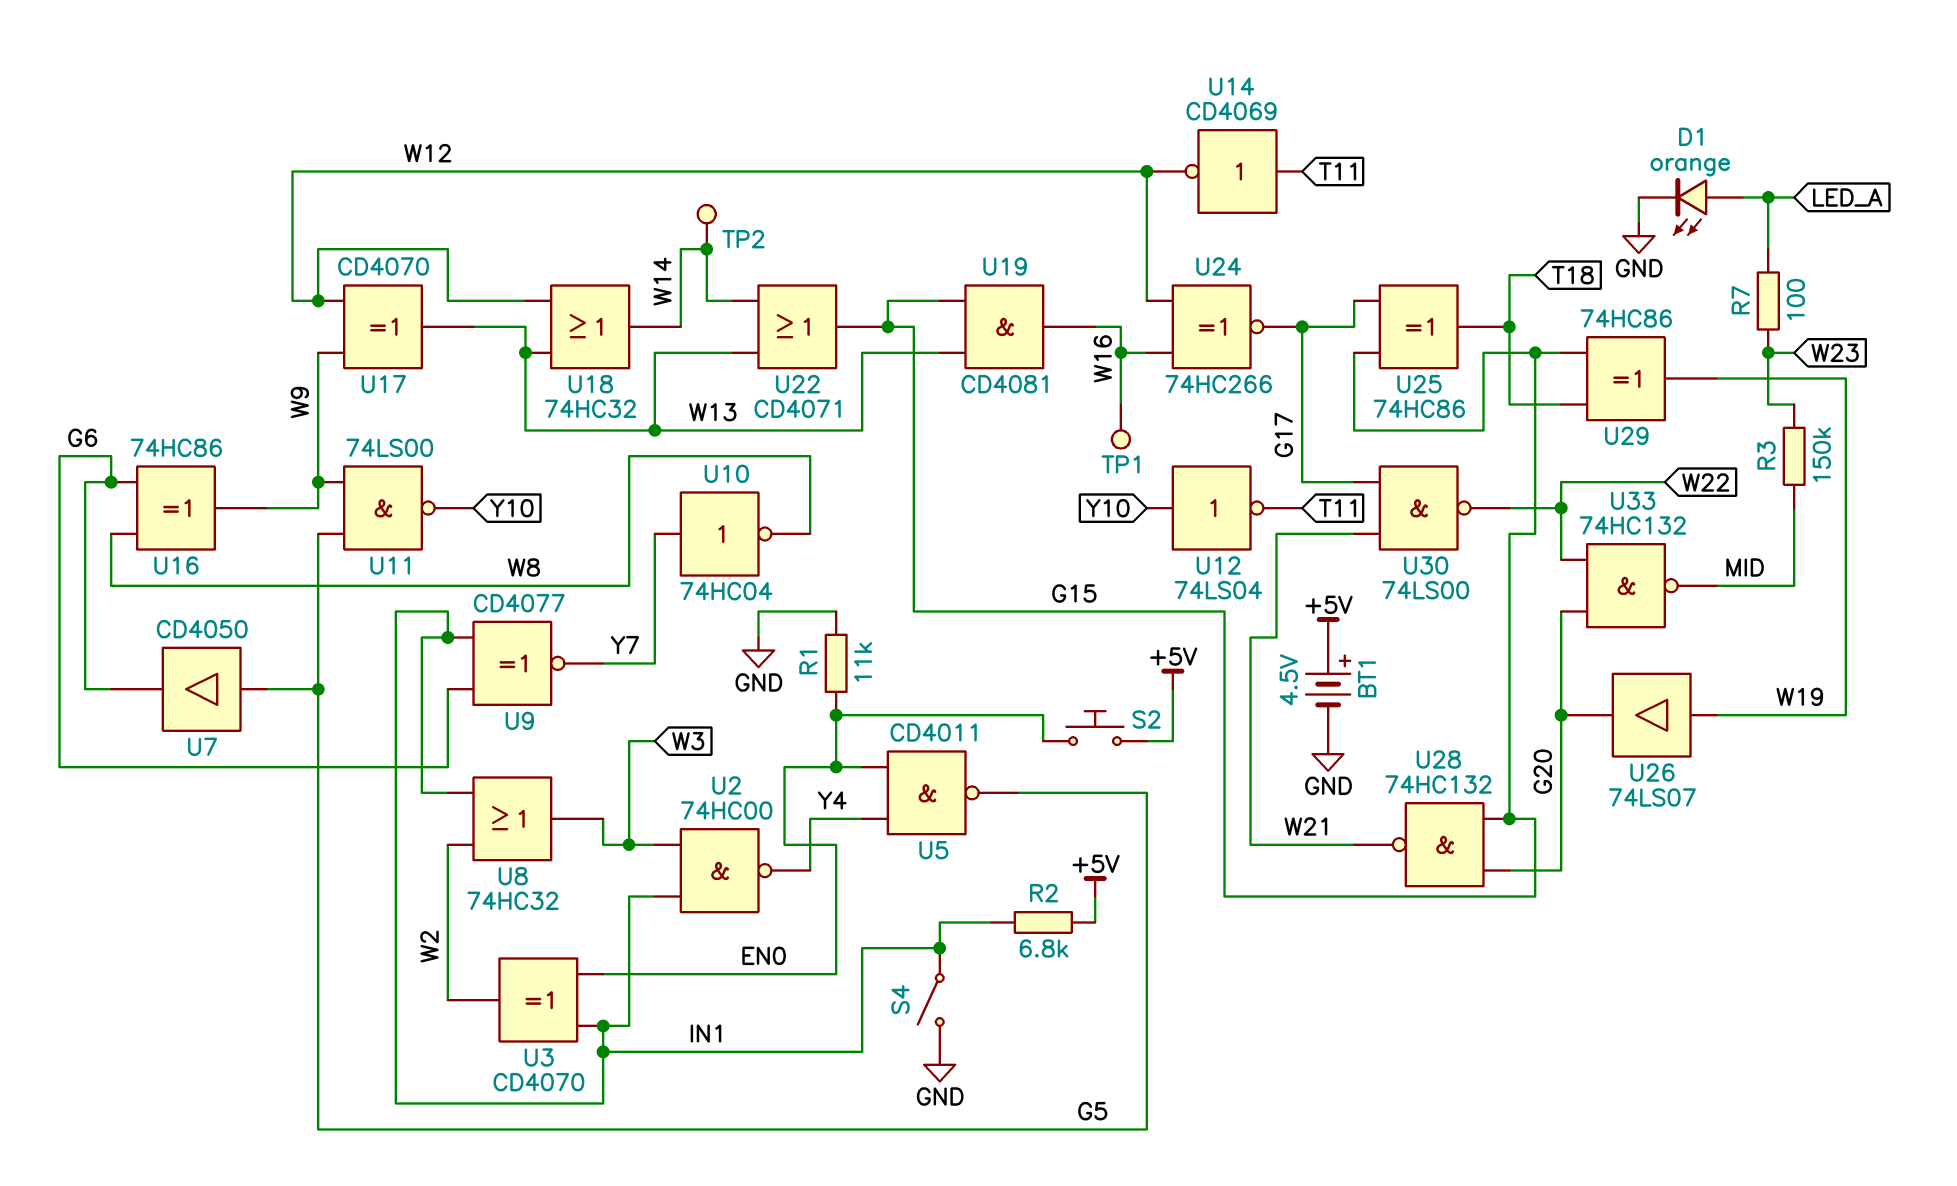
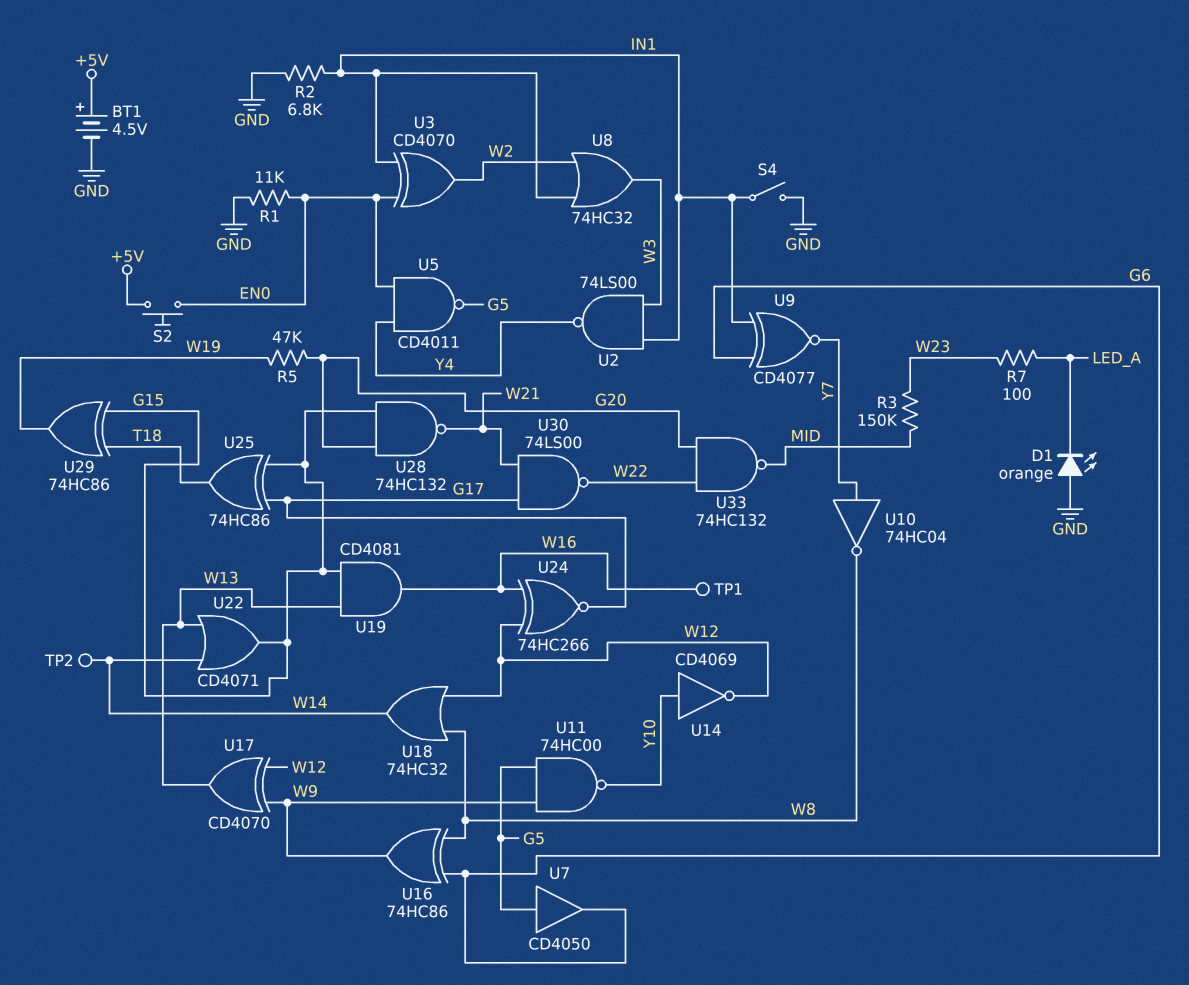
D1: LED orange (A LED_A, K GND) -> LED orange (A GND, K LED_A)
R2: 6.8k (+5V, IN1) -> 6.8k (GND, IN1)
R5: none -> 47k (G20, W19)
U2: NAND 74HC00 (in IN1, in W3, out Y4) -> NAND 74LS00 (in IN1, in W3, out Y4)
U11: NAND 74LS00 (in G5, in W9, out Y10) -> NAND 74HC00 (in G5, in W9, out Y10)
U12: NOT 74LS04 (in Y10, out T11) -> none
U14: NOT CD4069 (in T11, out W12) -> NOT CD4069 (in Y10, out W12)
U18: OR 74HC32 (in W12, in W13, out W14) -> OR 74HC32 (in W8, in W12, out W14)
U26: buffer 74LS07 (in W19, out G20) -> none

